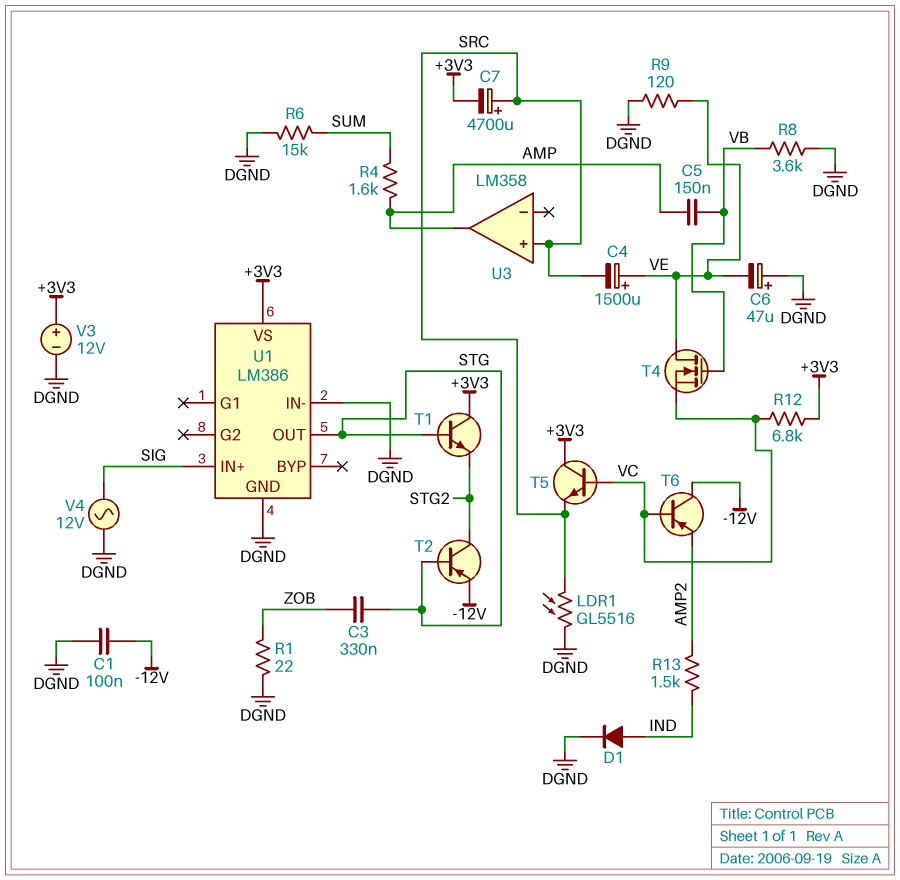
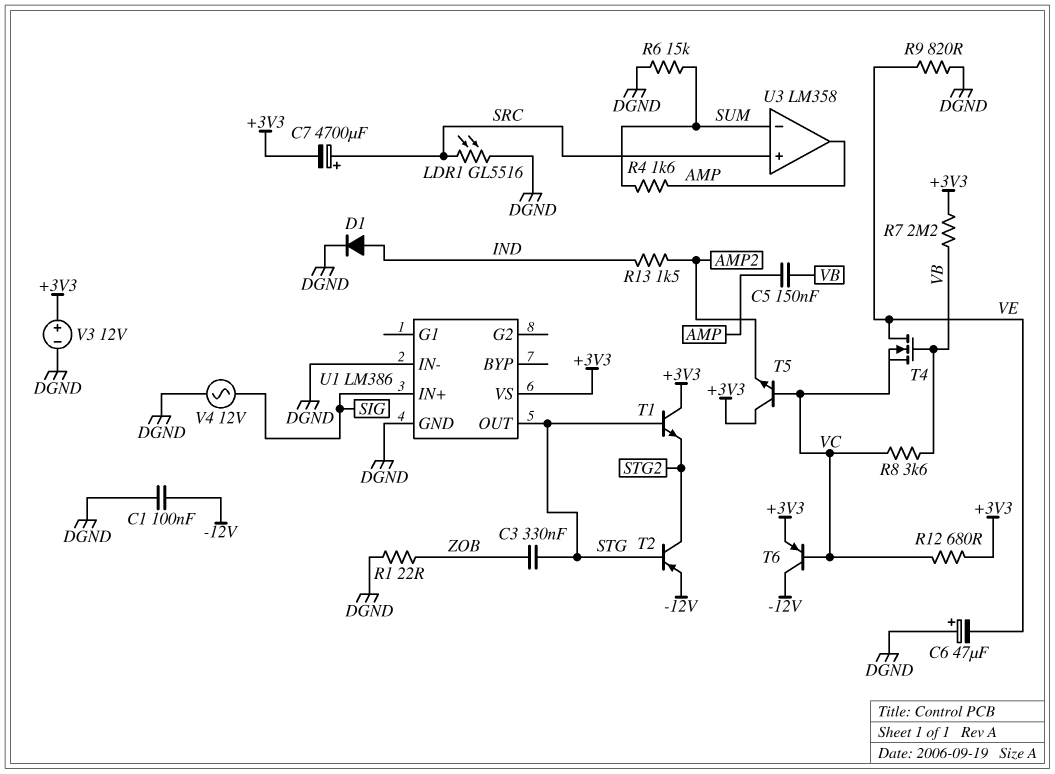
C4: 1500uF (plus VE, minus SRC) -> none
R7: none -> 2.2M (+3V3, VB)
R8: 3.6k (DGND, VB) -> 3.6k (VB, VC)
R9: 120 (DGND, VE) -> 820 (DGND, VE)
R12: 6.8k (+3V3, VC) -> 680 (+3V3, VC)
T5: NPN (B VC, C +3V3, E SRC) -> NPN (B VC, C +3V3, E AMP2)
T6: PNP (B VC, C -12V, E AMP2) -> PNP (B VC, C -12V, E +3V3)
U3 pin in-: none -> SUM

